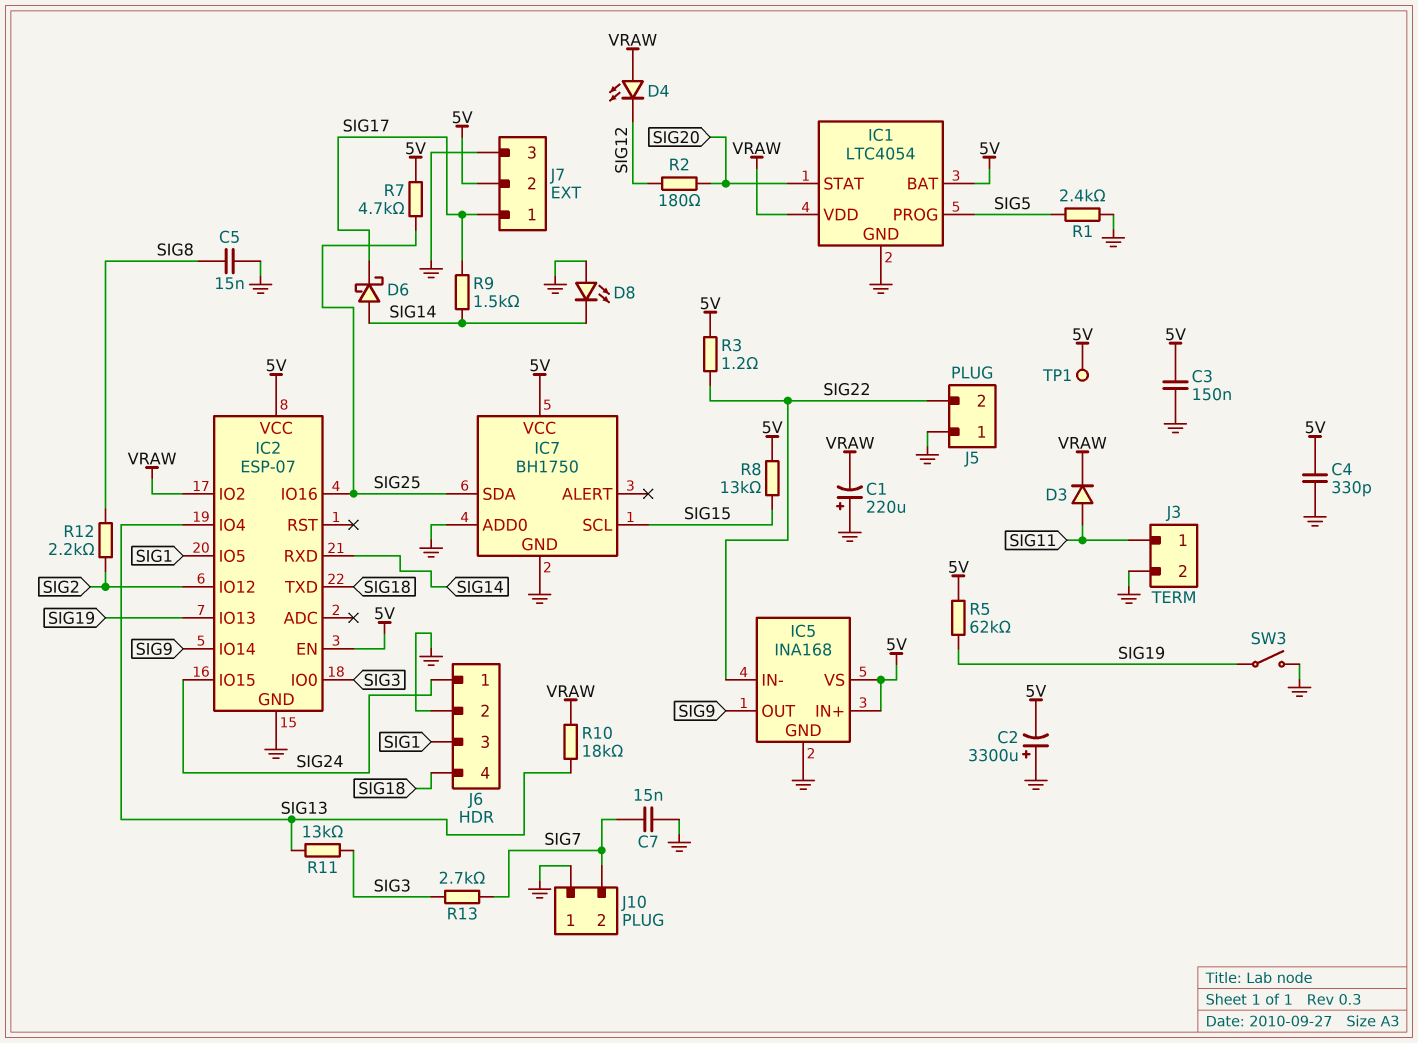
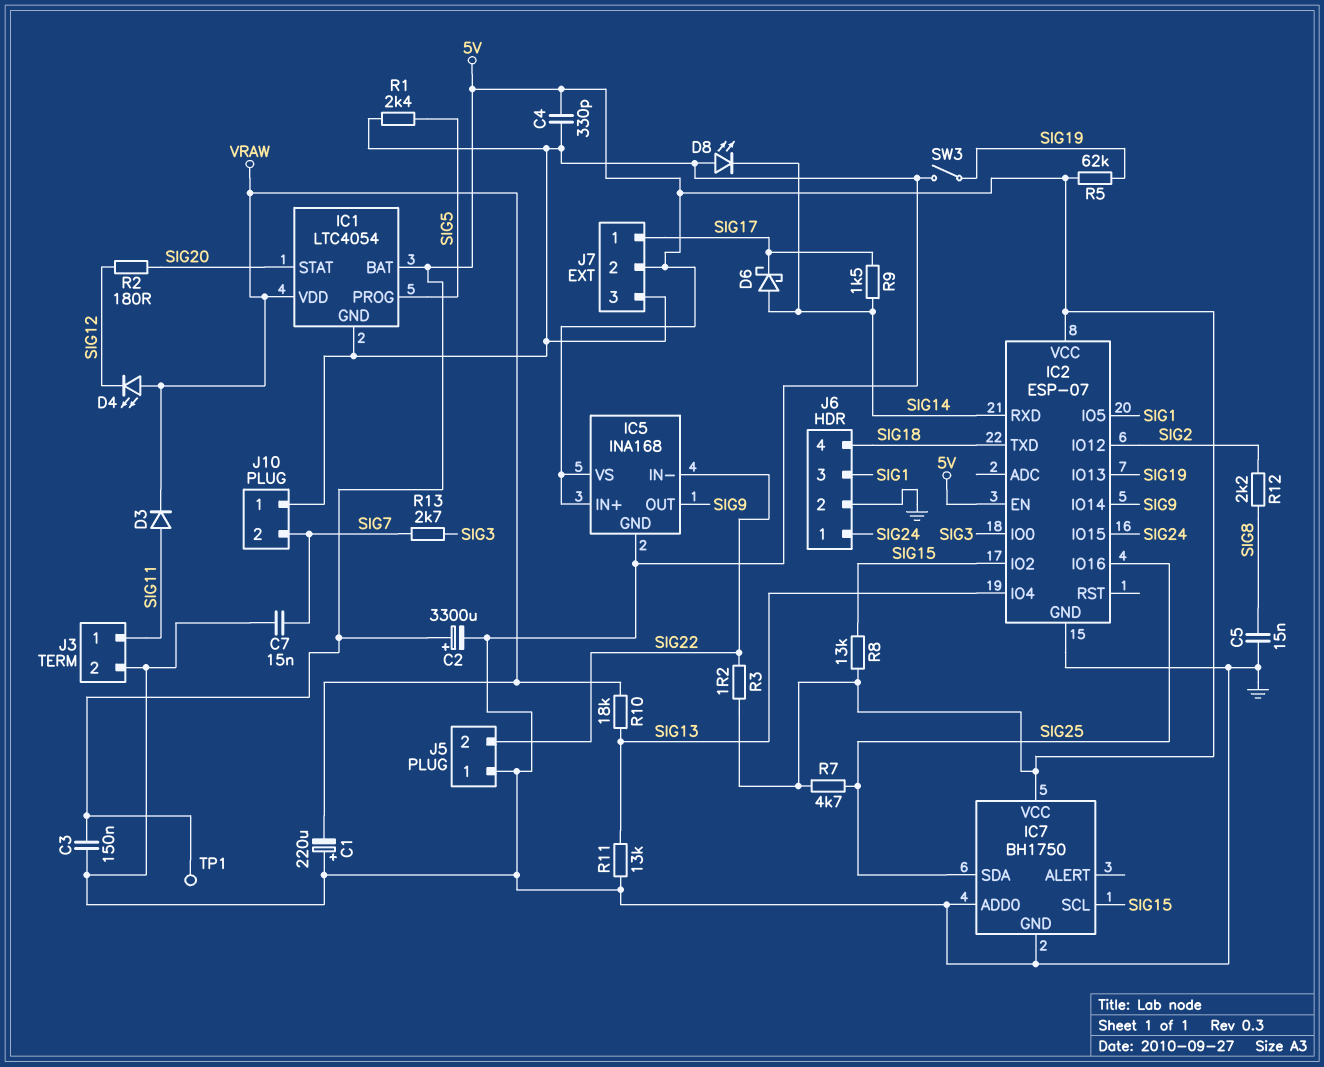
C2: 3300uF (plus GND, minus 5V) -> 3300uF (plus 5V, minus GND)
IC2 pin IO2: VRAW -> SIG15
R11: 13k (SIG3, SIG13) -> 13k (GND, SIG13)

